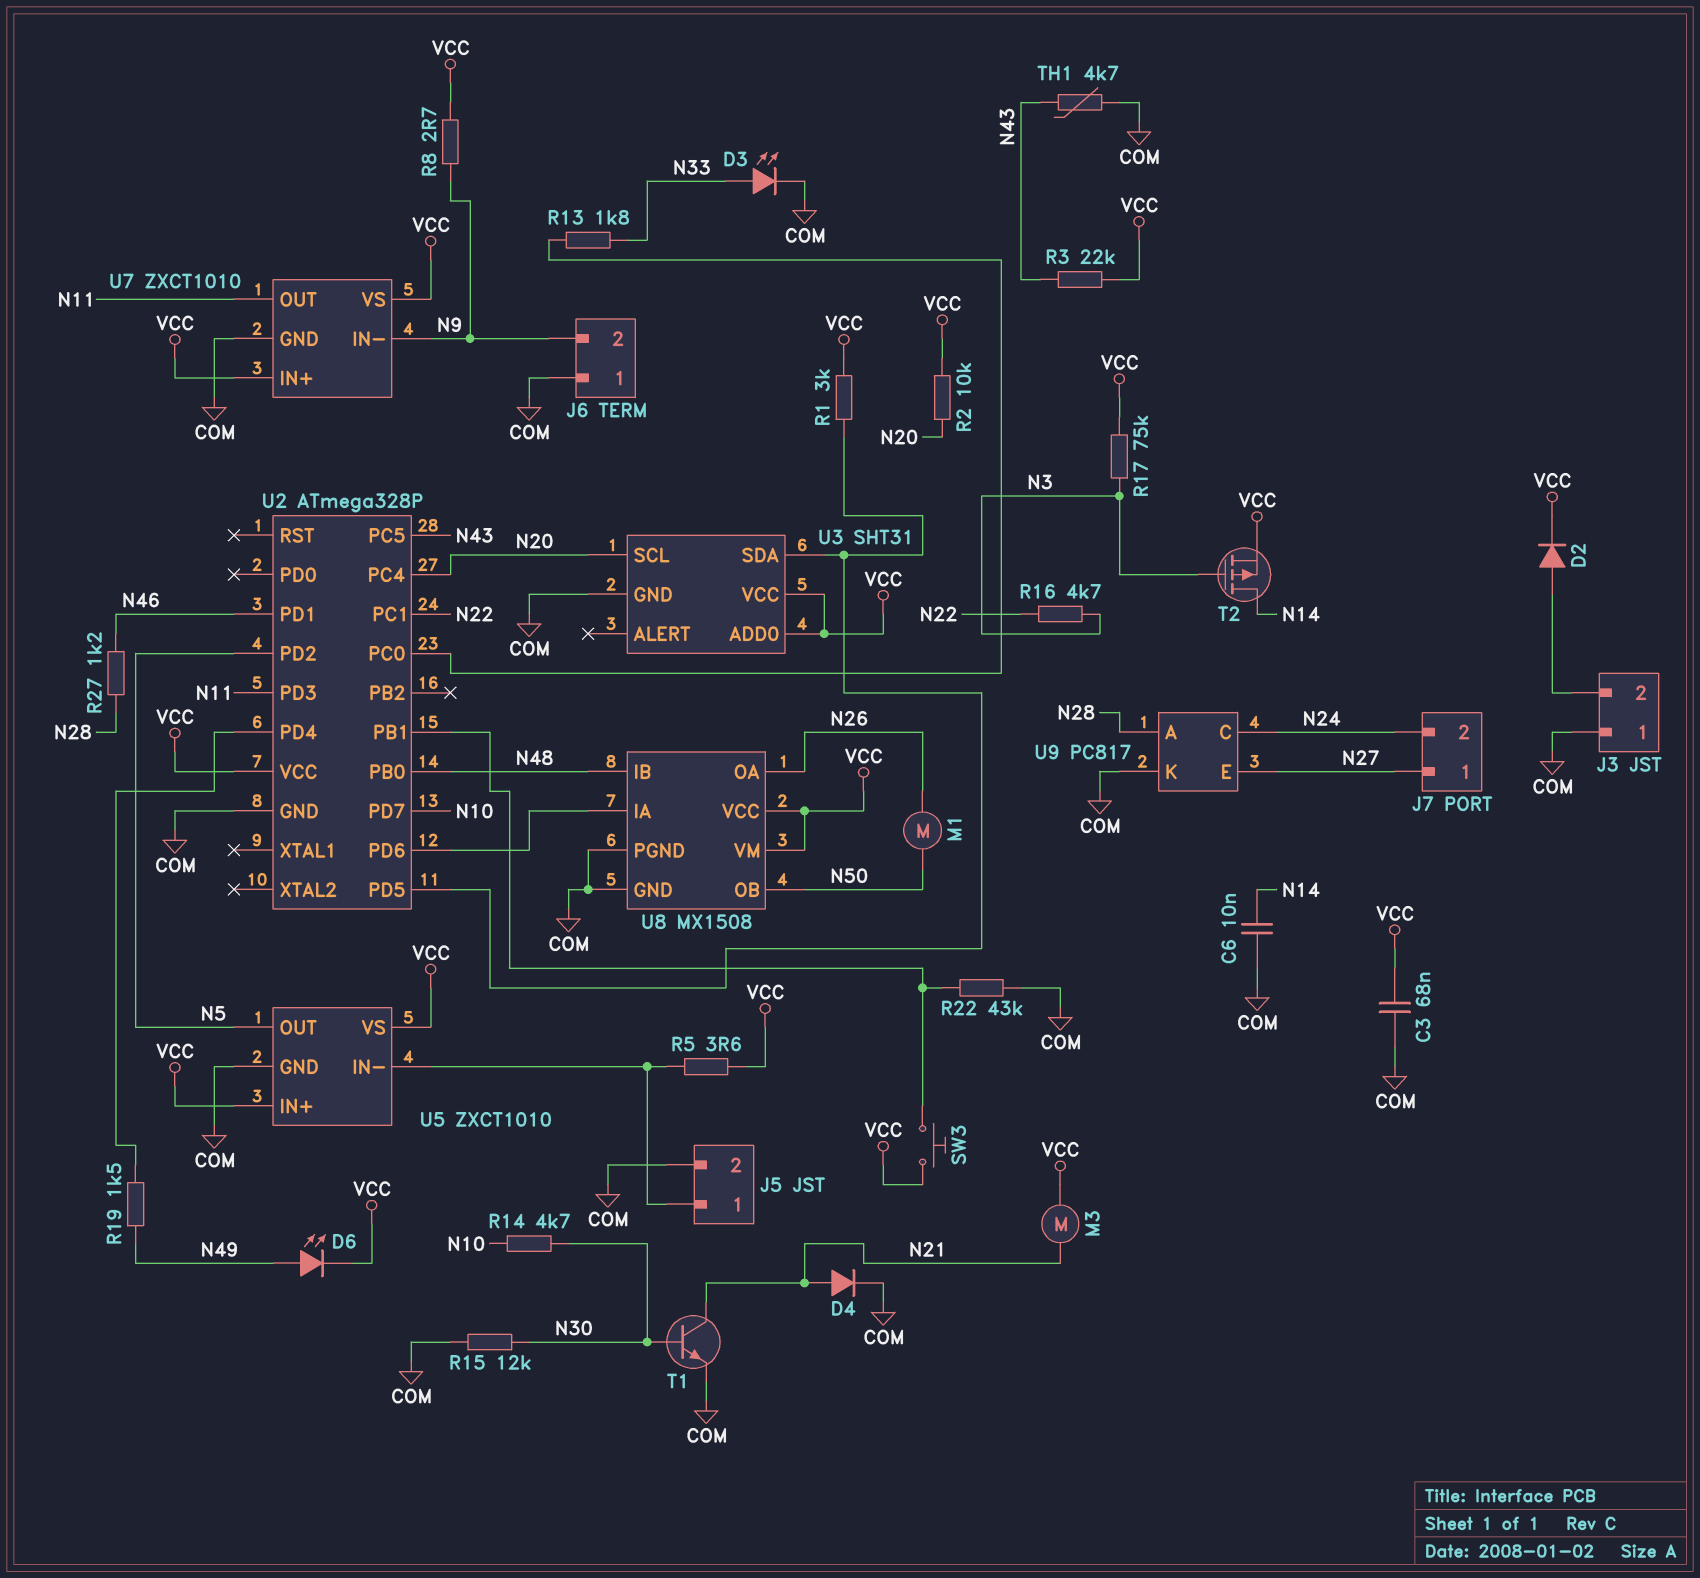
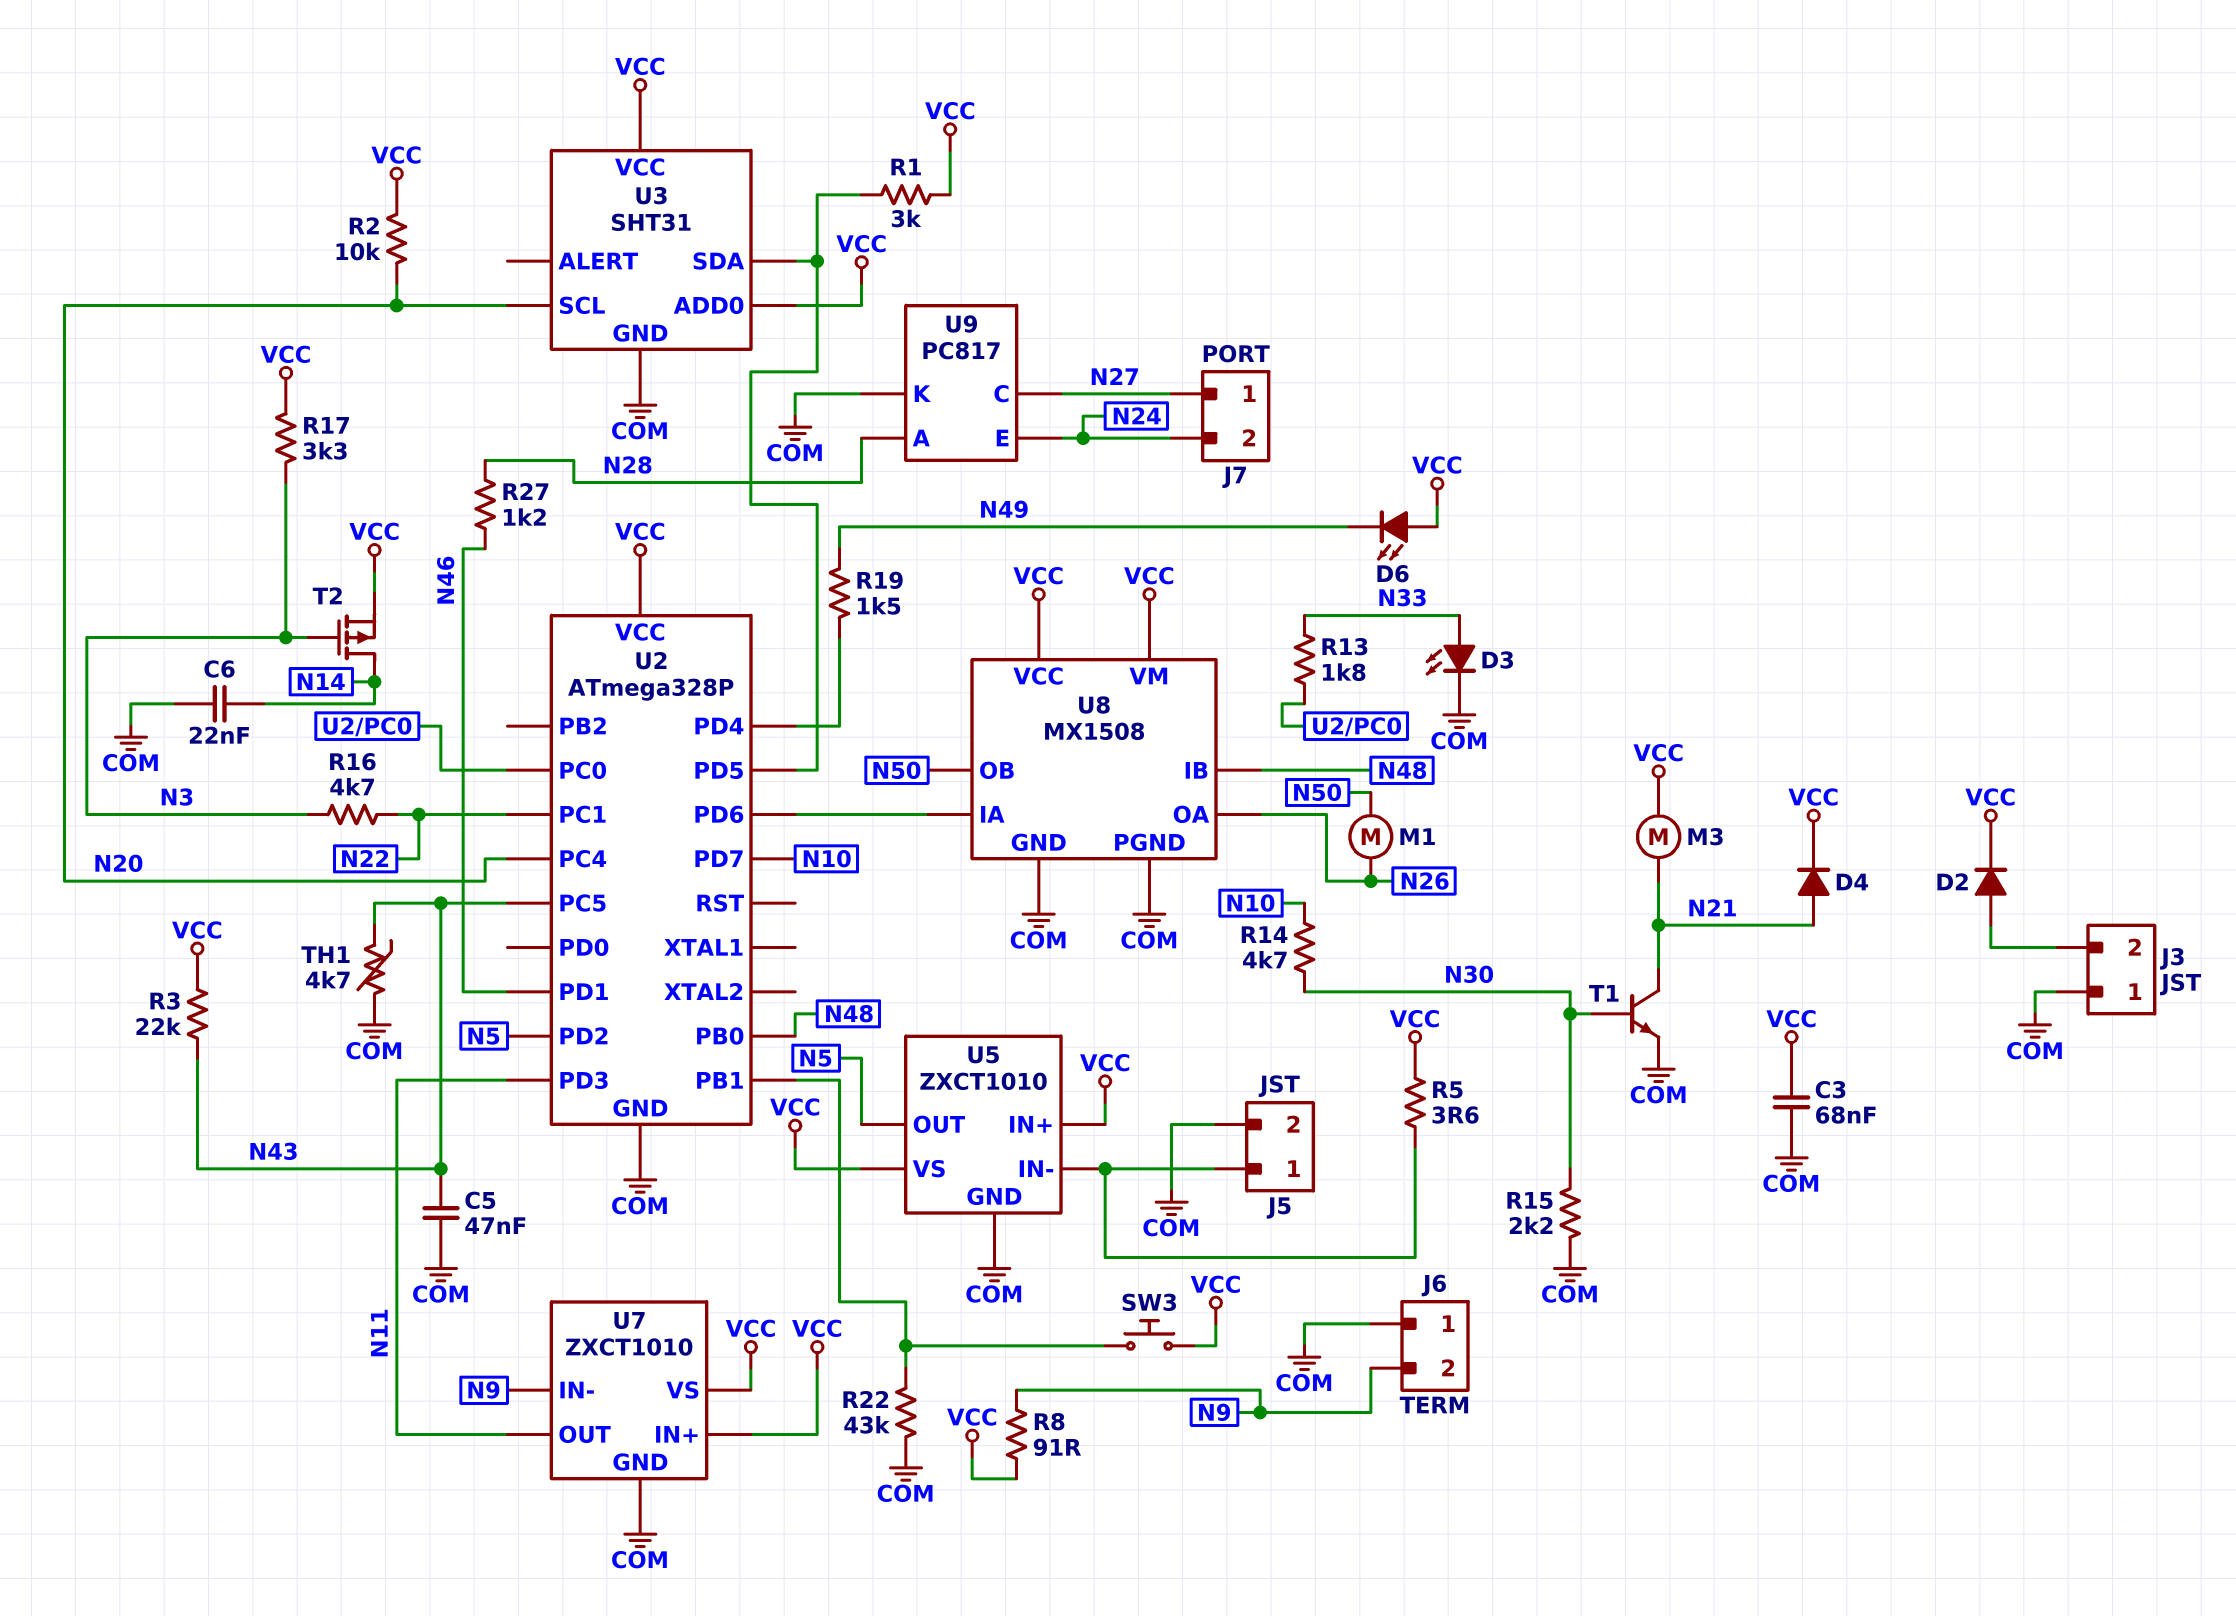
C5: none -> 47nF (COM, N43)
C6: 10nF (COM, N14) -> 22nF (COM, N14)
D4: diode (A N21, K COM) -> diode (A N21, K VCC)
D6: LED (A N49, K VCC) -> LED (A VCC, K N49)
R8: 2.7 (N9, VCC) -> 91 (N9, VCC)
R15: 12k (COM, N30) -> 2.2k (COM, N30)
R17: 75k (N3, VCC) -> 3.3k (N3, VCC)
U9 pin C: N24 -> N27
U9 pin E: N27 -> N24

